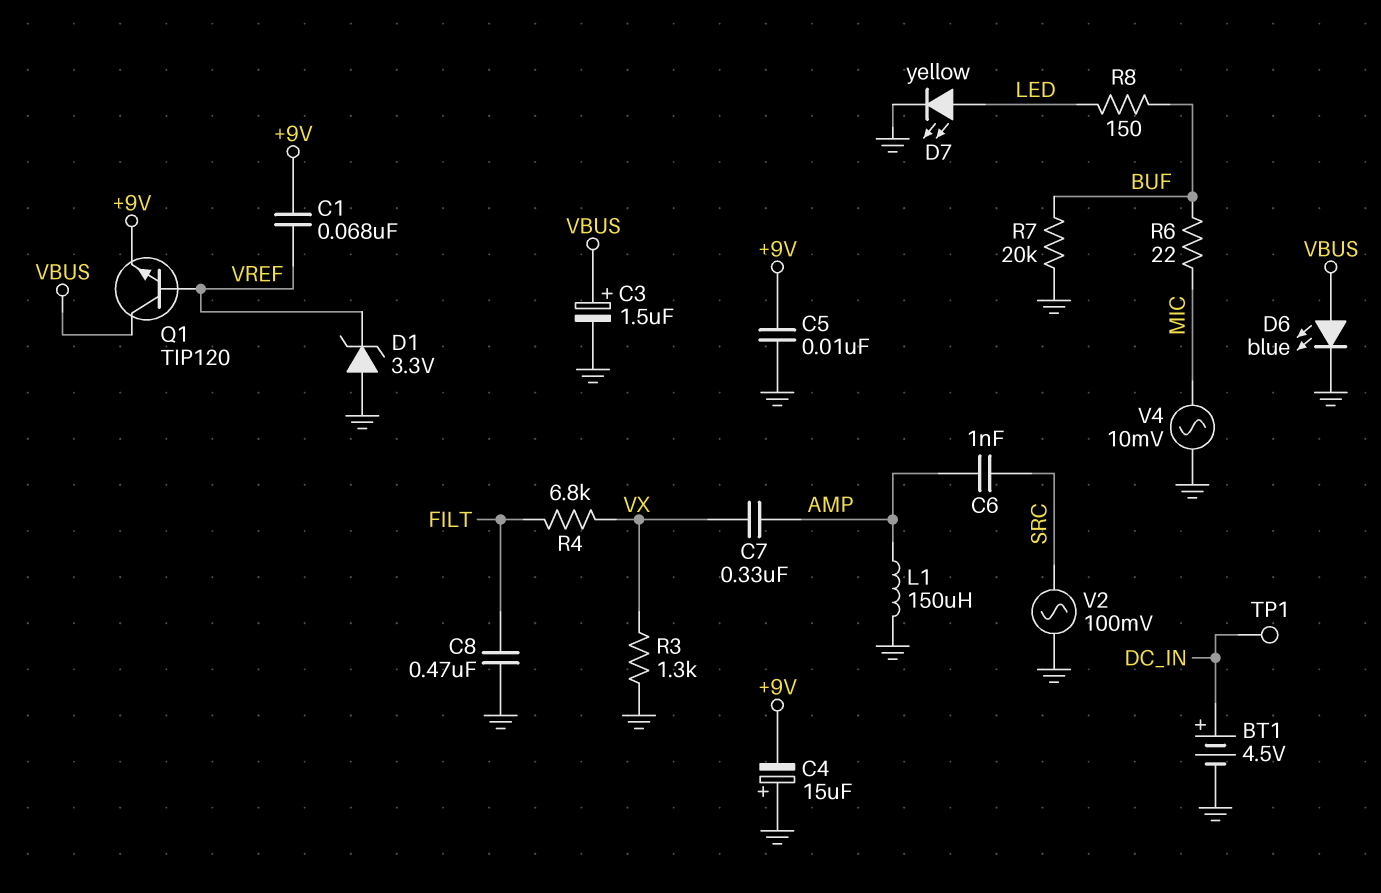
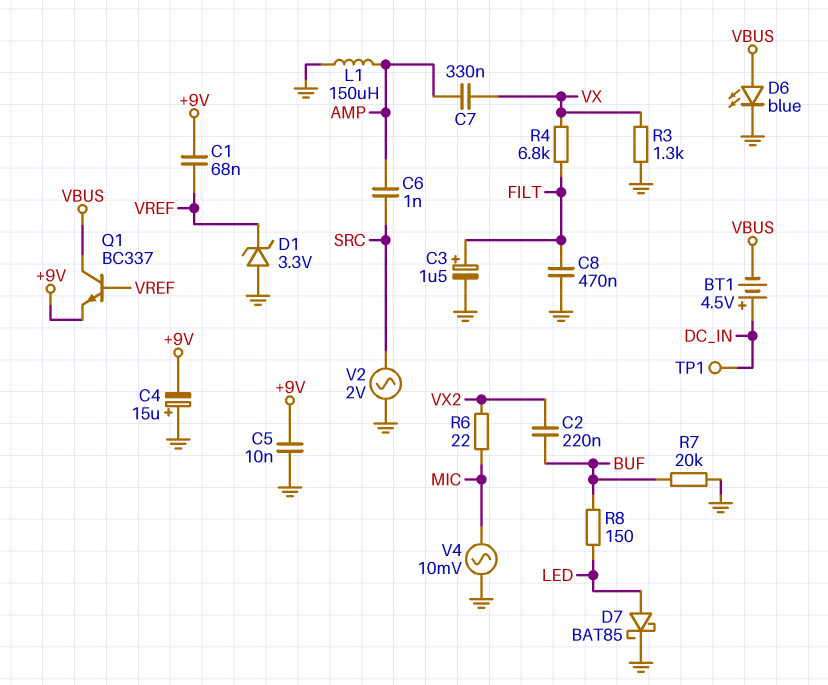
BT1: 4.5V (plus DC_IN, minus GND) -> 4.5V (plus DC_IN, minus VBUS)
C2: none -> 220nF (BUF, VX2)
C3: 1.5uF (plus VBUS, minus GND) -> 1.5uF (plus FILT, minus GND)
D7: LED yellow (A LED, K GND) -> schottky BAT85 (A LED, K GND)
Q1: NPN TIP120 (B VREF, C VBUS, E +9V) -> NPN BC337 (B VREF, C VBUS, E +9V)
R6: 22 (BUF, MIC) -> 22 (MIC, VX2)
V2: AC 100mV (GND, SRC) -> AC 2V (GND, SRC)

